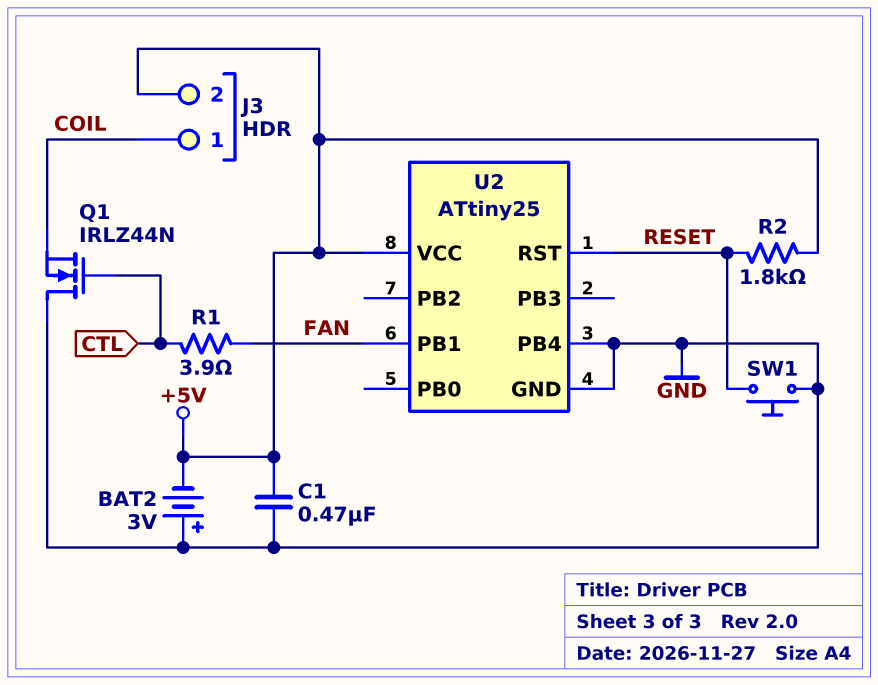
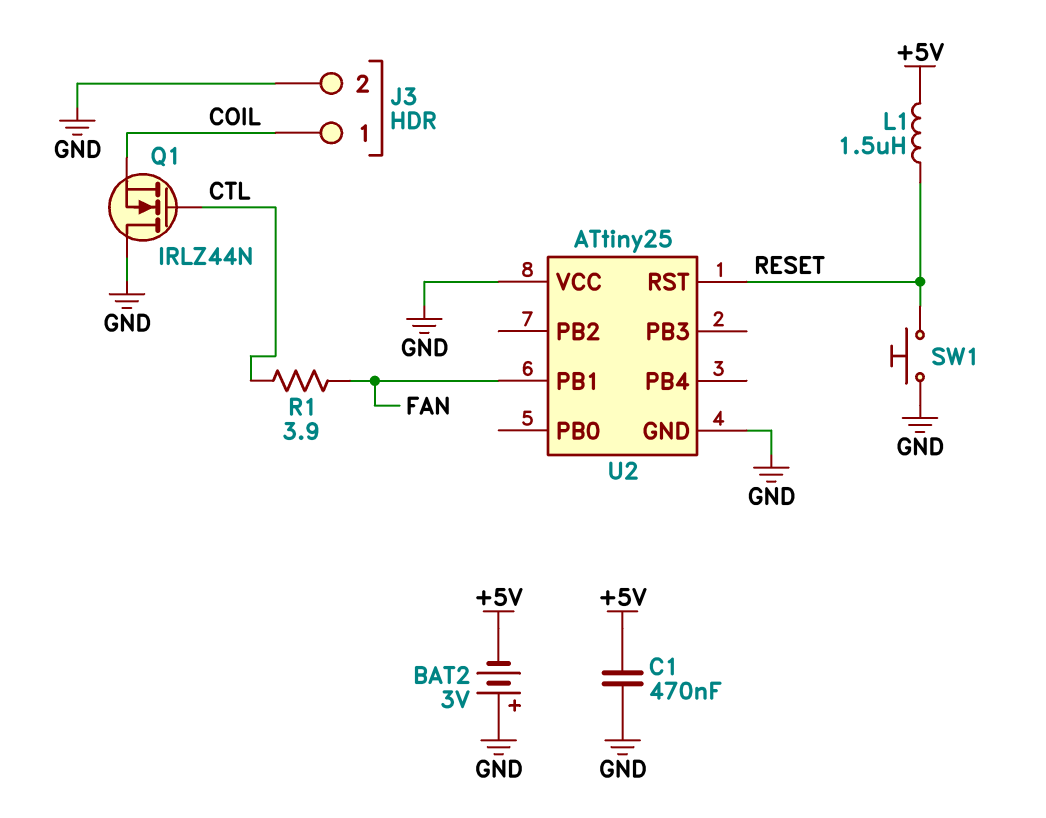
J3 pin 2: +5V -> GND
L1: none -> 1.5uH (+5V, RESET)
R2: 1.8k (+5V, RESET) -> none
U2 pin PB4: GND -> none
U2 pin VCC: +5V -> GND

